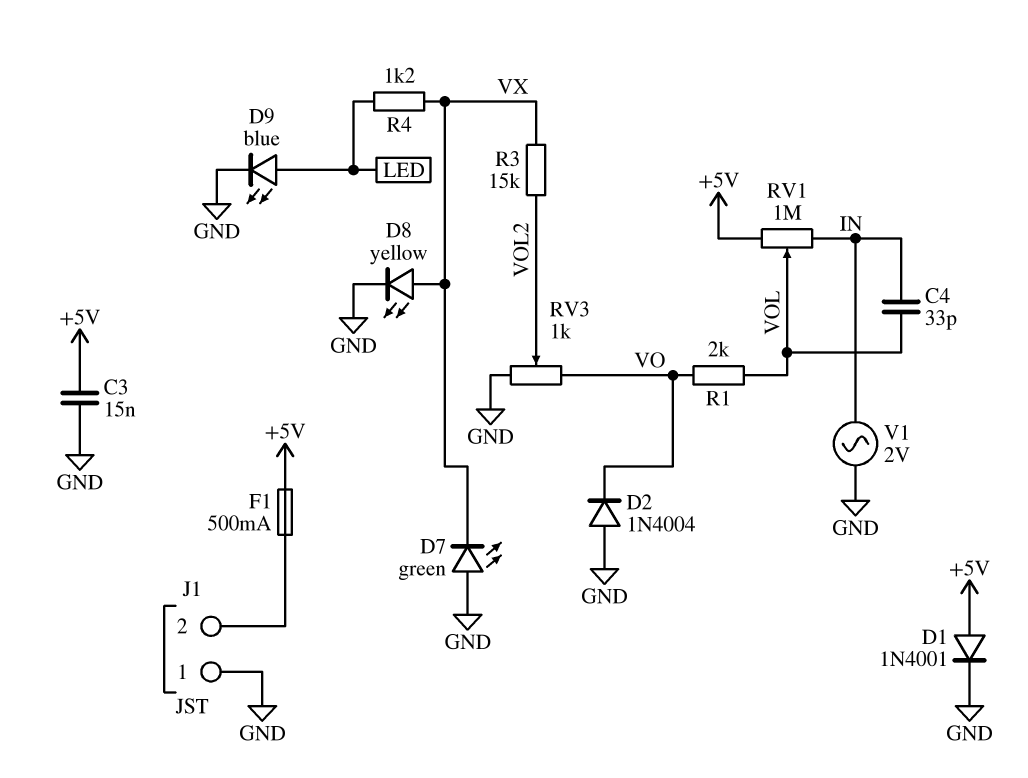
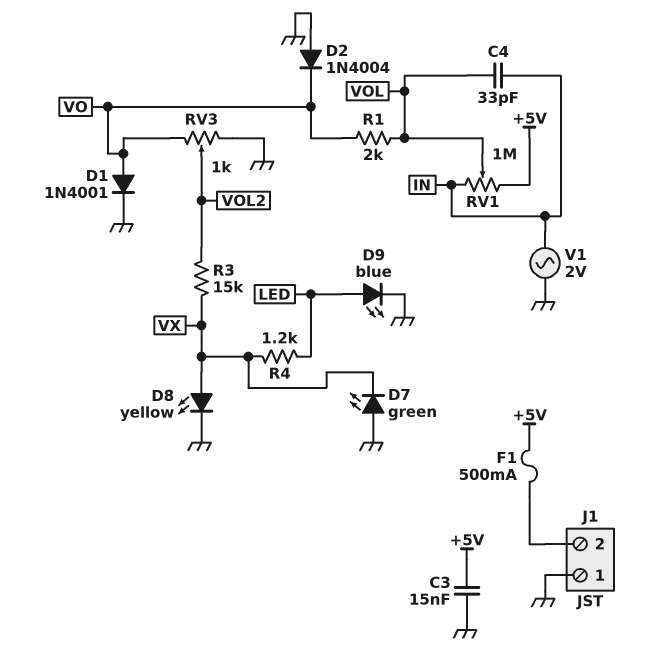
D1: diode 1N4001 (A +5V, K GND) -> diode 1N4001 (A VO, K GND)

